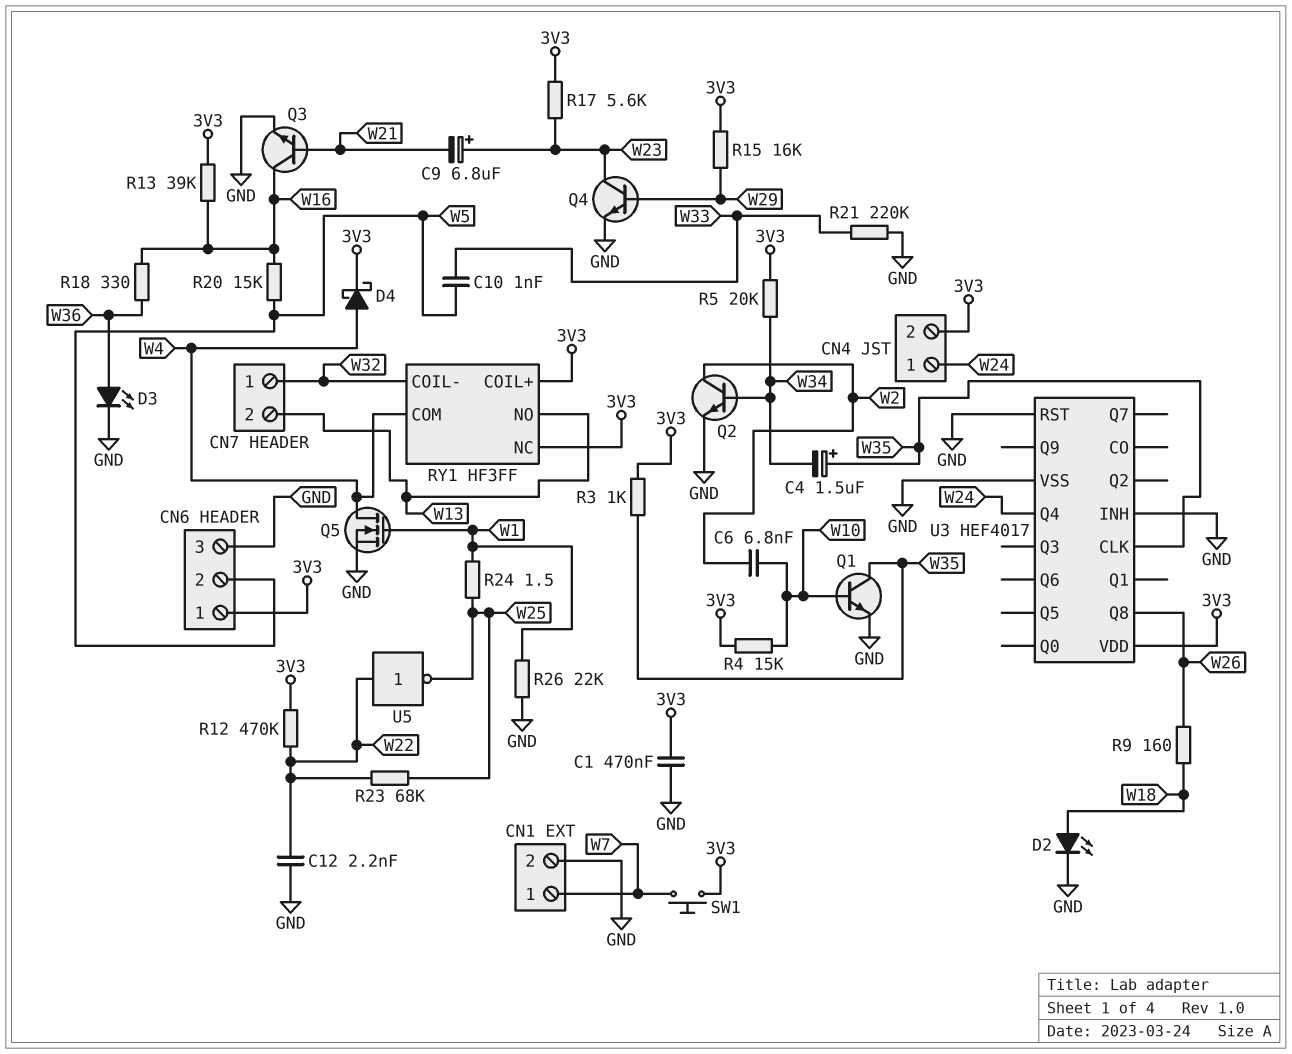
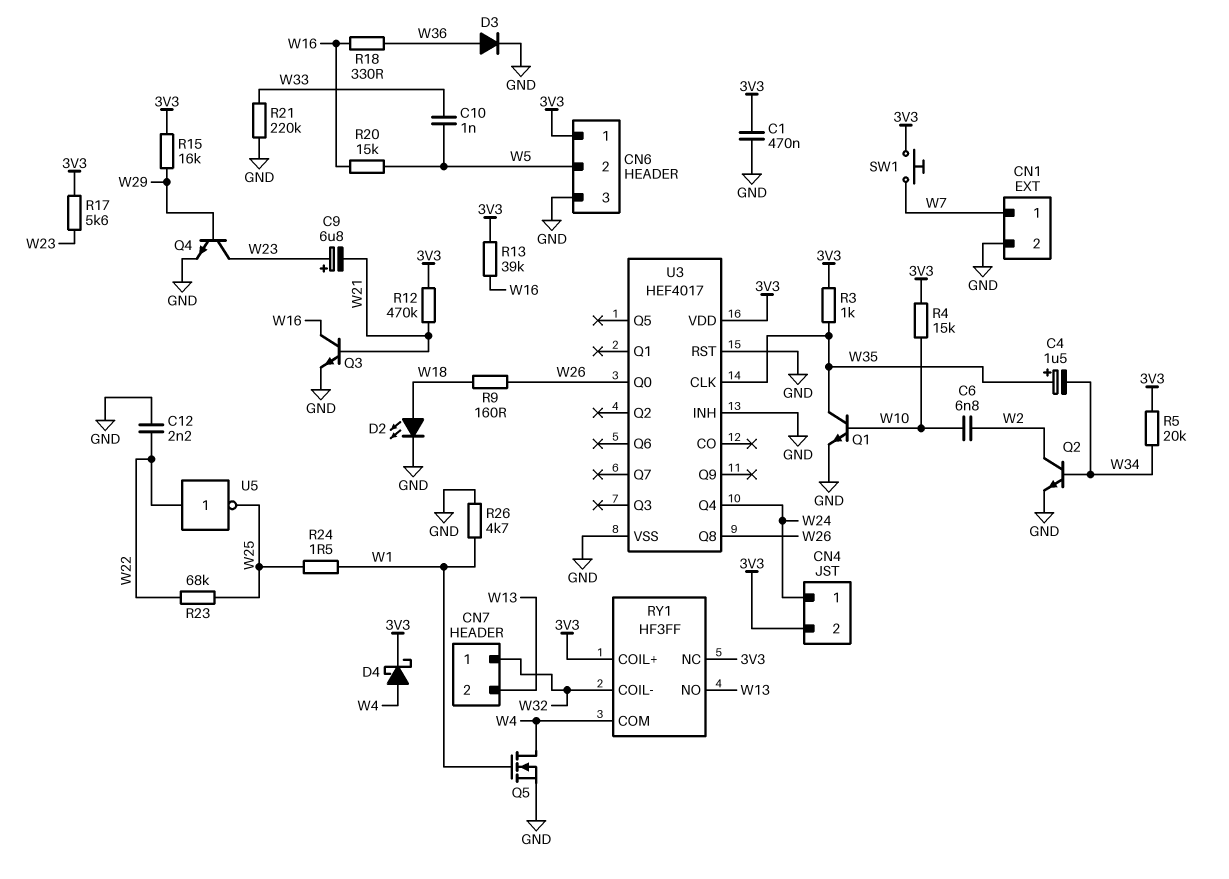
D3: LED (A W36, K GND) -> diode (A W36, K GND)
R12: 470k (3V3, W22) -> 470k (3V3, W21)
R26: 22k (GND, W1) -> 4.7k (GND, W1)
U3 pin Q0: none -> W26

